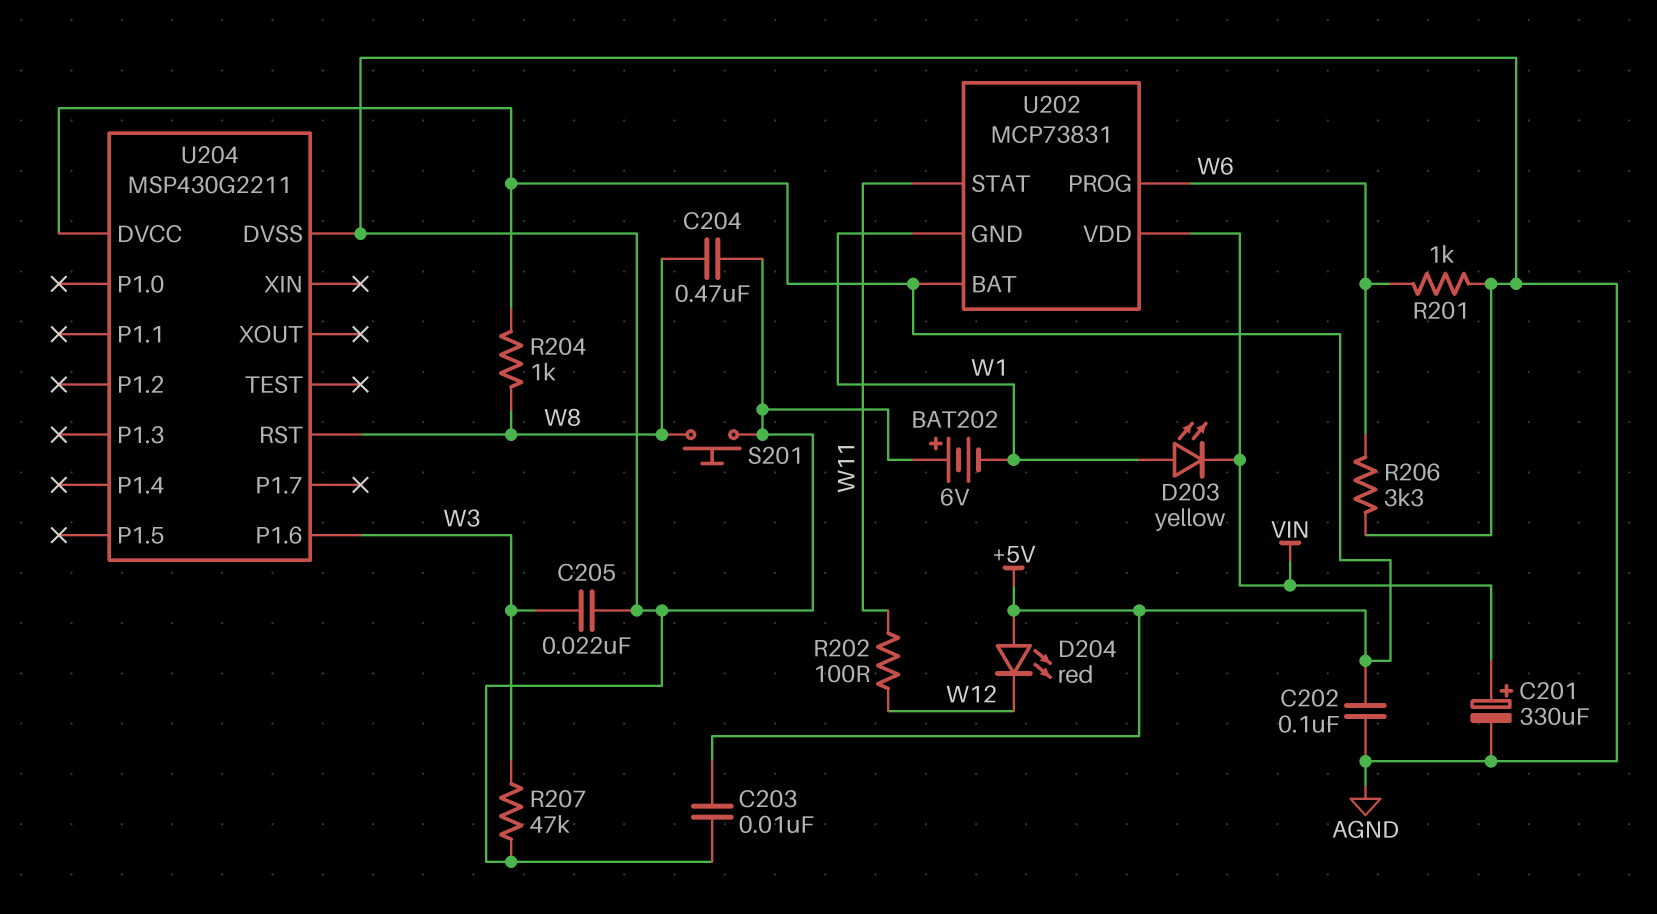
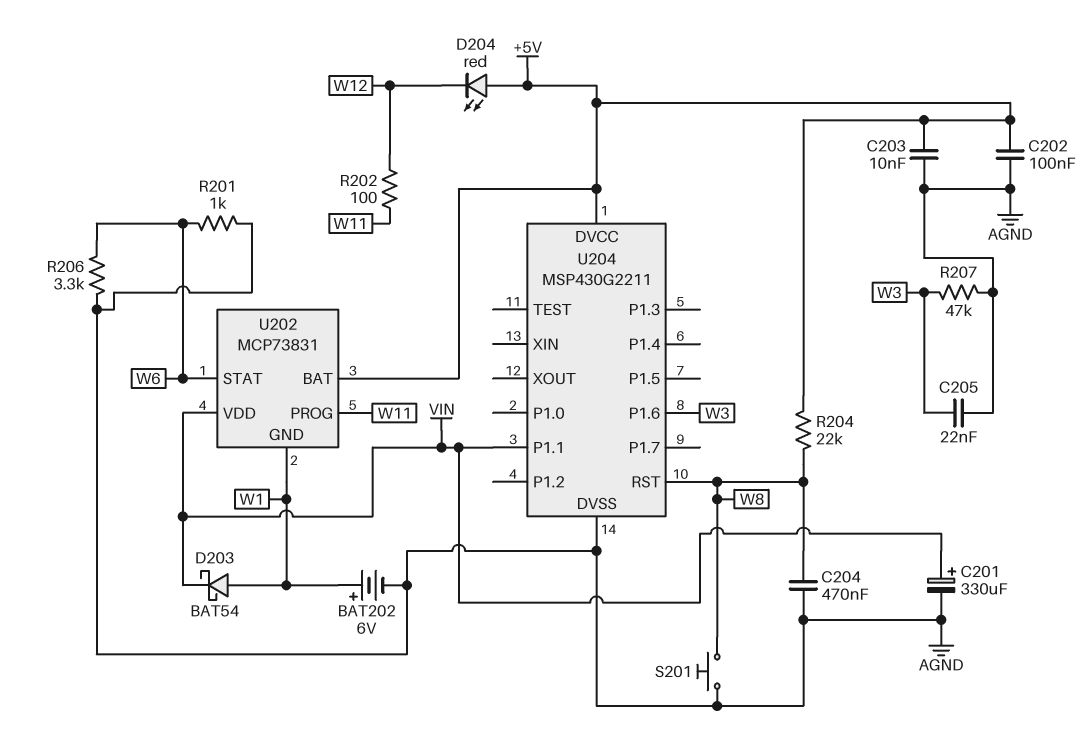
BAT202: 6V (plus AGND, minus W1) -> 6V (plus W1, minus AGND)
D203: LED yellow (A W1, K VIN) -> schottky BAT54 (A W1, K VIN)
R204: 1k (+5V, W8) -> 22k (+5V, W8)
U202 pin PROG: W6 -> W11
U202 pin STAT: W11 -> W6
U204 pin P1.1: none -> VIN

